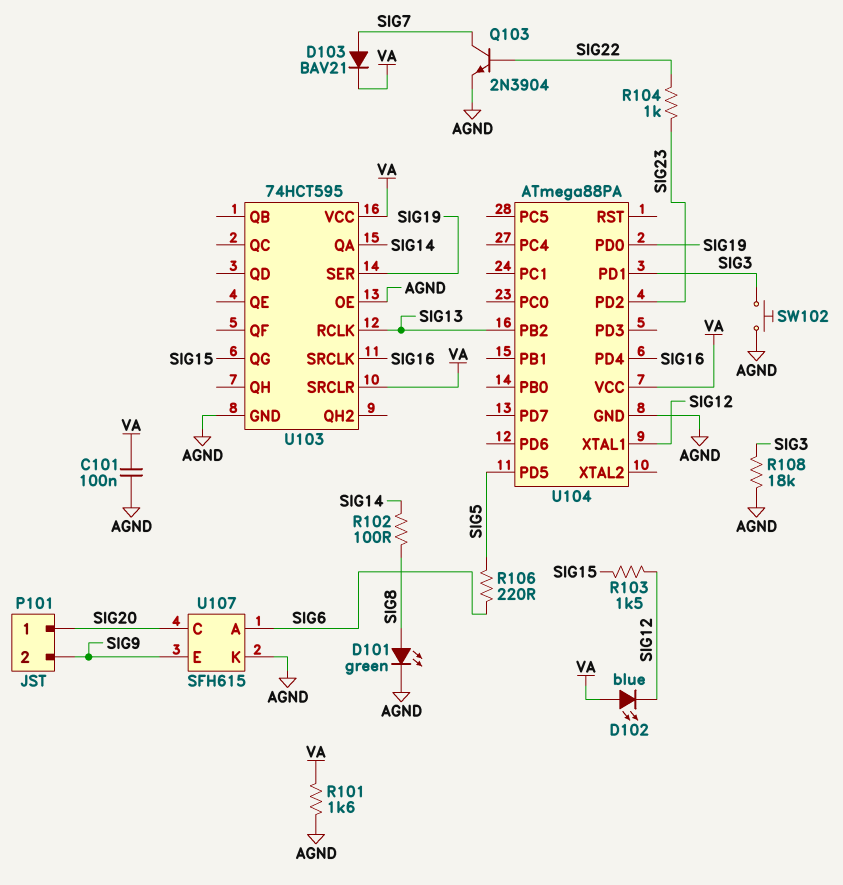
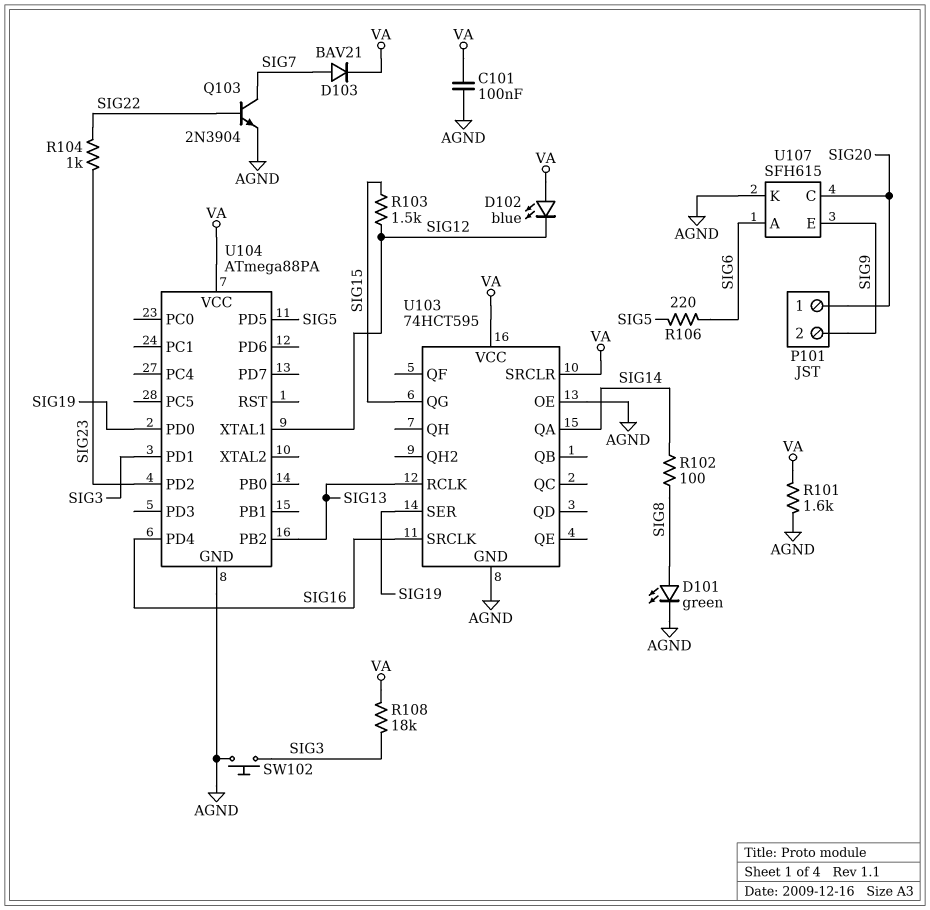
R108: 18k (AGND, SIG3) -> 18k (SIG3, VA)

